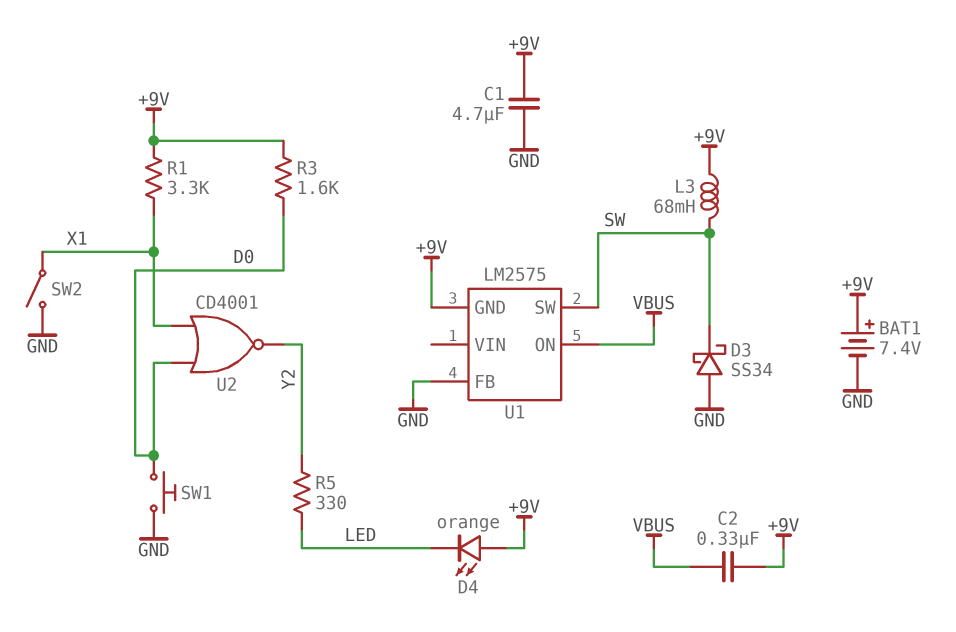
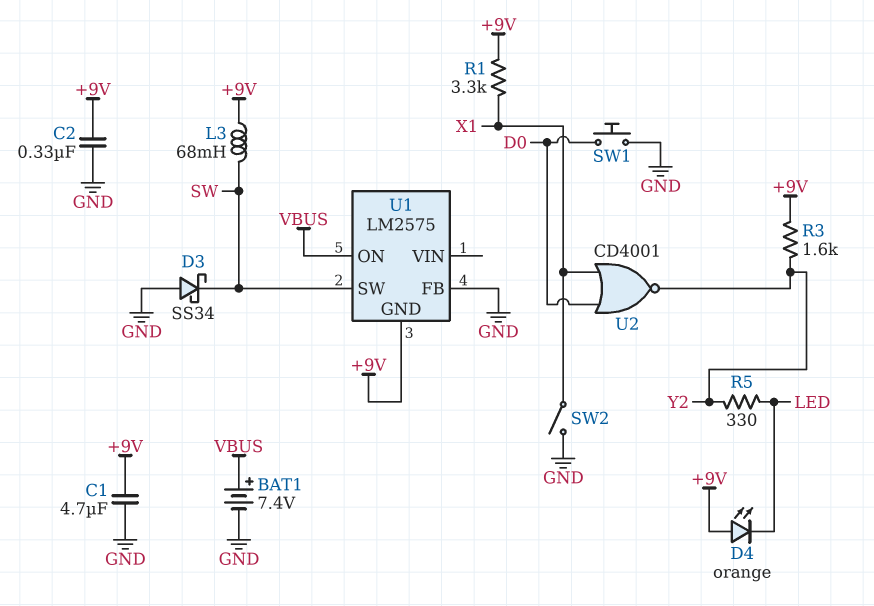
BAT1: 7.4V (plus +9V, minus GND) -> 7.4V (plus VBUS, minus GND)
C2: 330nF (+9V, VBUS) -> 330nF (+9V, GND)
R3: 1.6k (+9V, D0) -> 1.6k (+9V, Y2)

